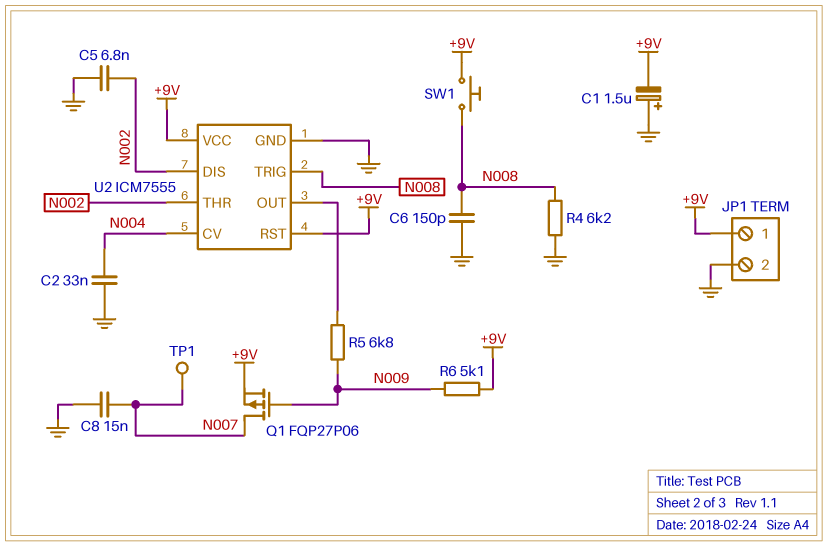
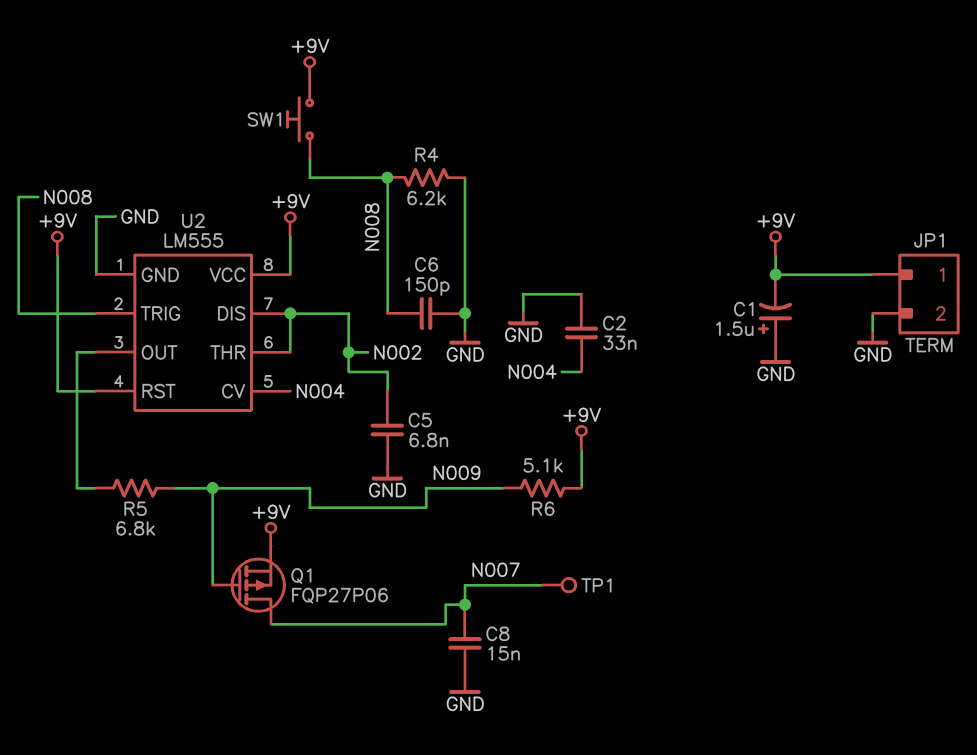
U2: ICM7555 -> LM555

